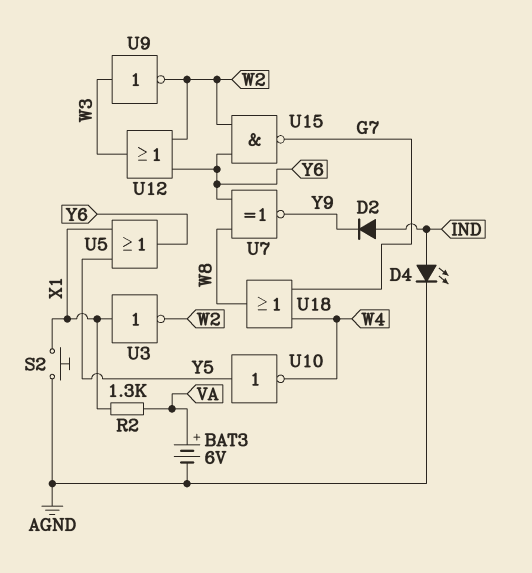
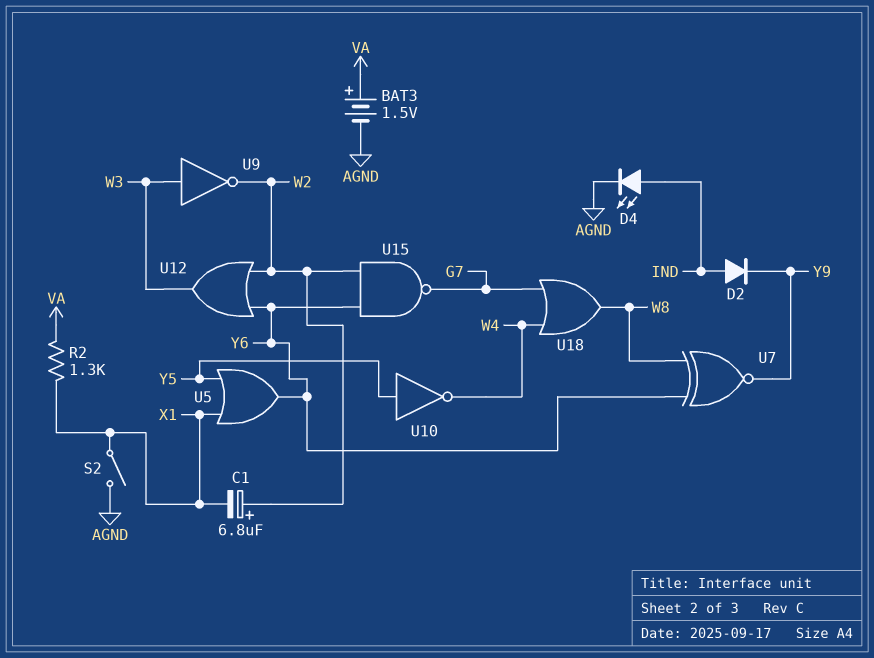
BAT3: 6V (plus VA, minus AGND) -> 1.5V (plus VA, minus AGND)
C1: none -> 6.8uF (plus W2, minus X1)
S2: button (AGND, X1) -> switch (AGND, X1)
U3: NOT (in X1, out W2) -> none

